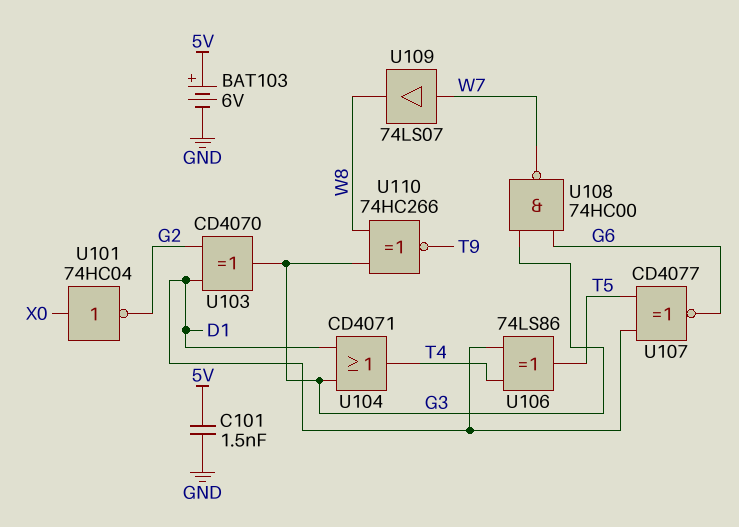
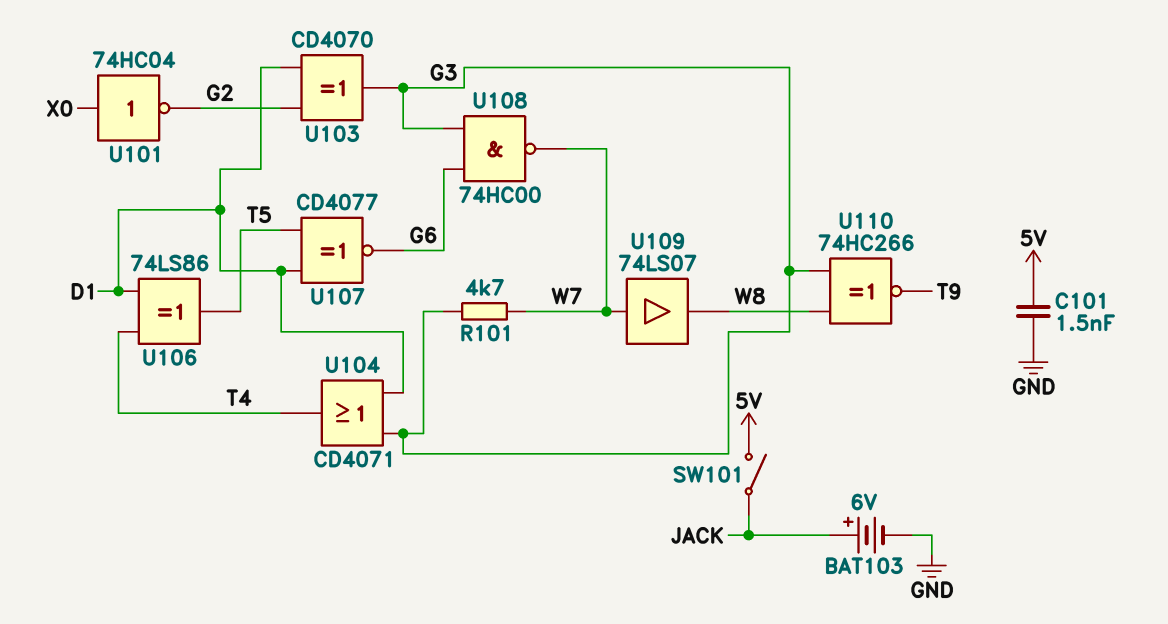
BAT103: 6V (plus 5V, minus GND) -> 6V (plus JACK, minus GND)
R101: none -> 4.7k (G3, W7)
SW101: none -> switch (5V, JACK)

